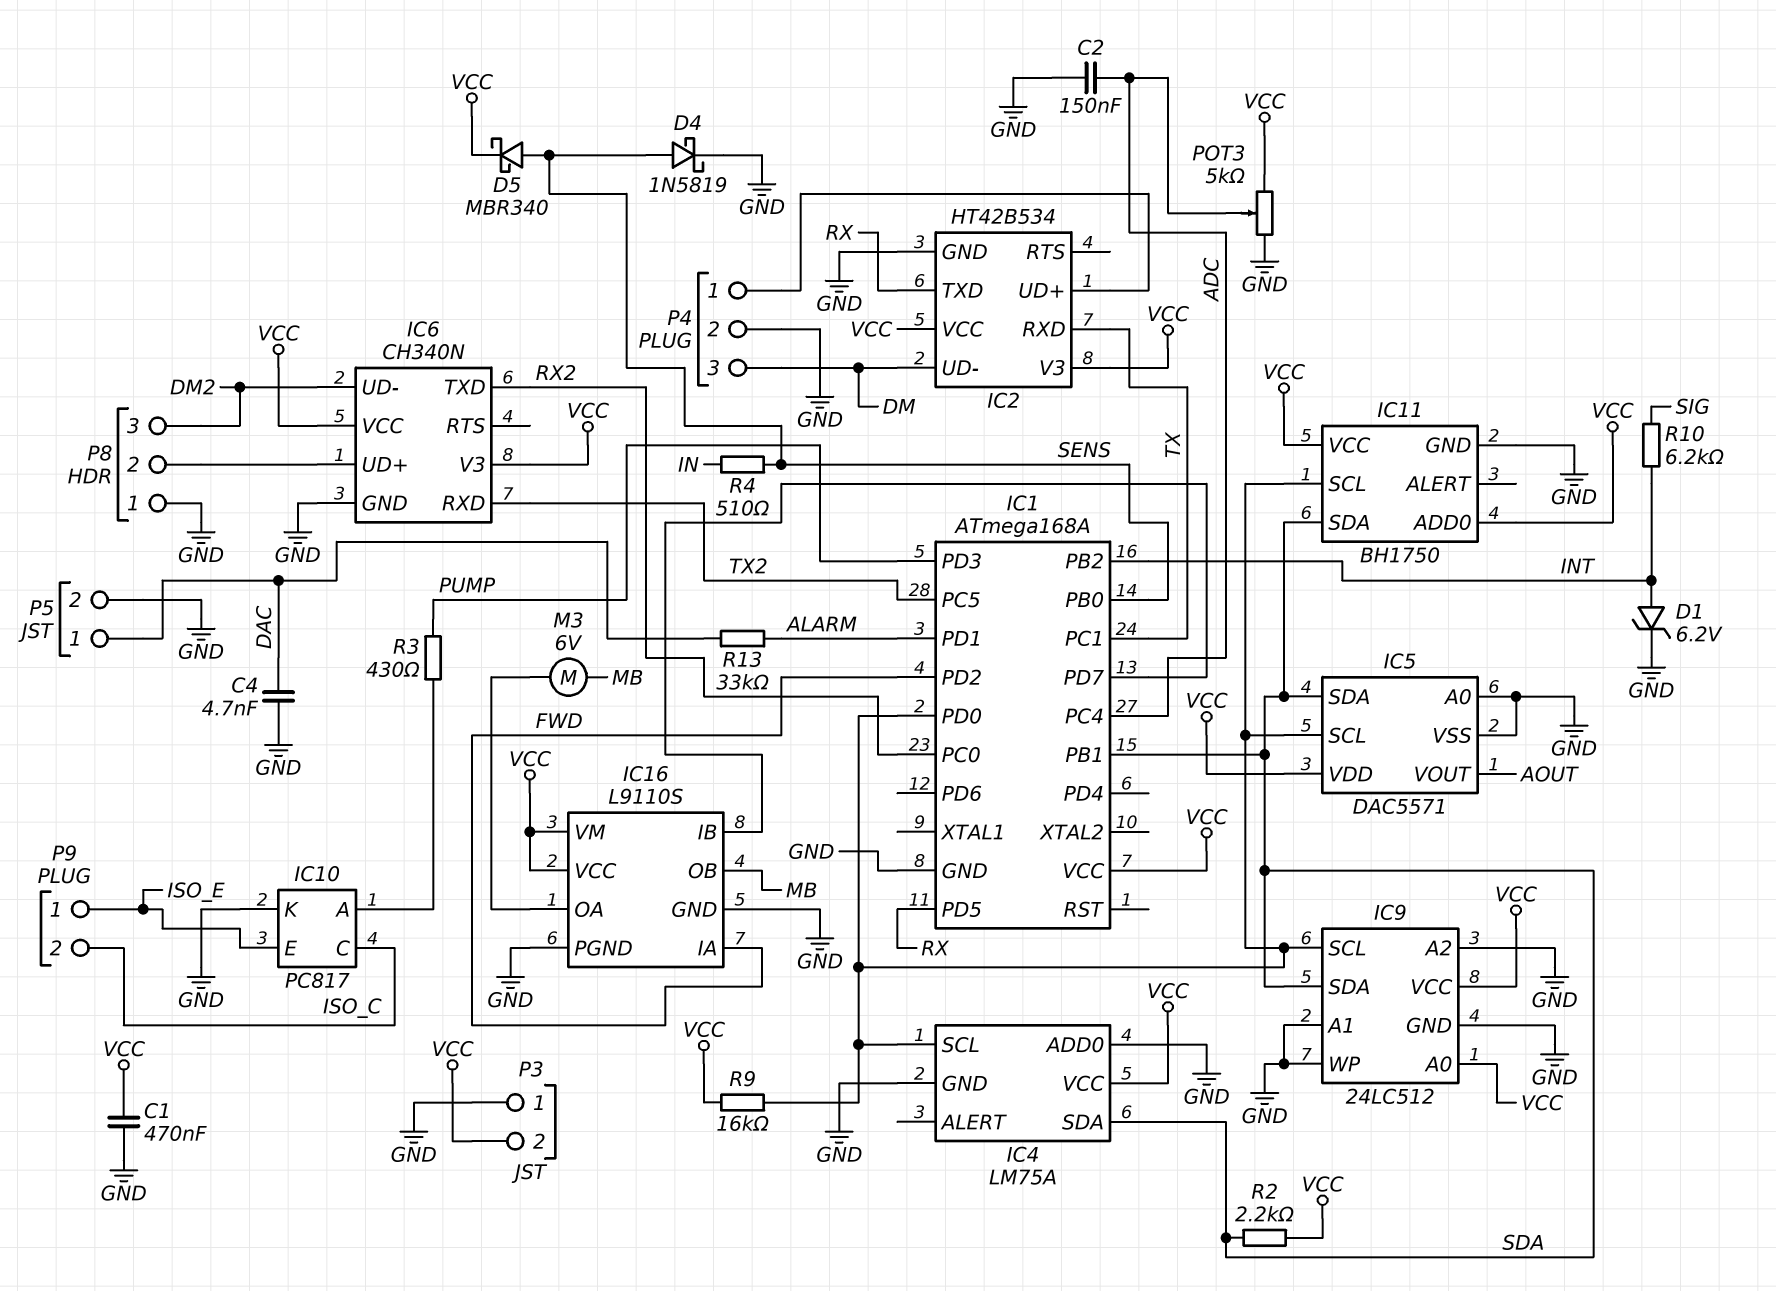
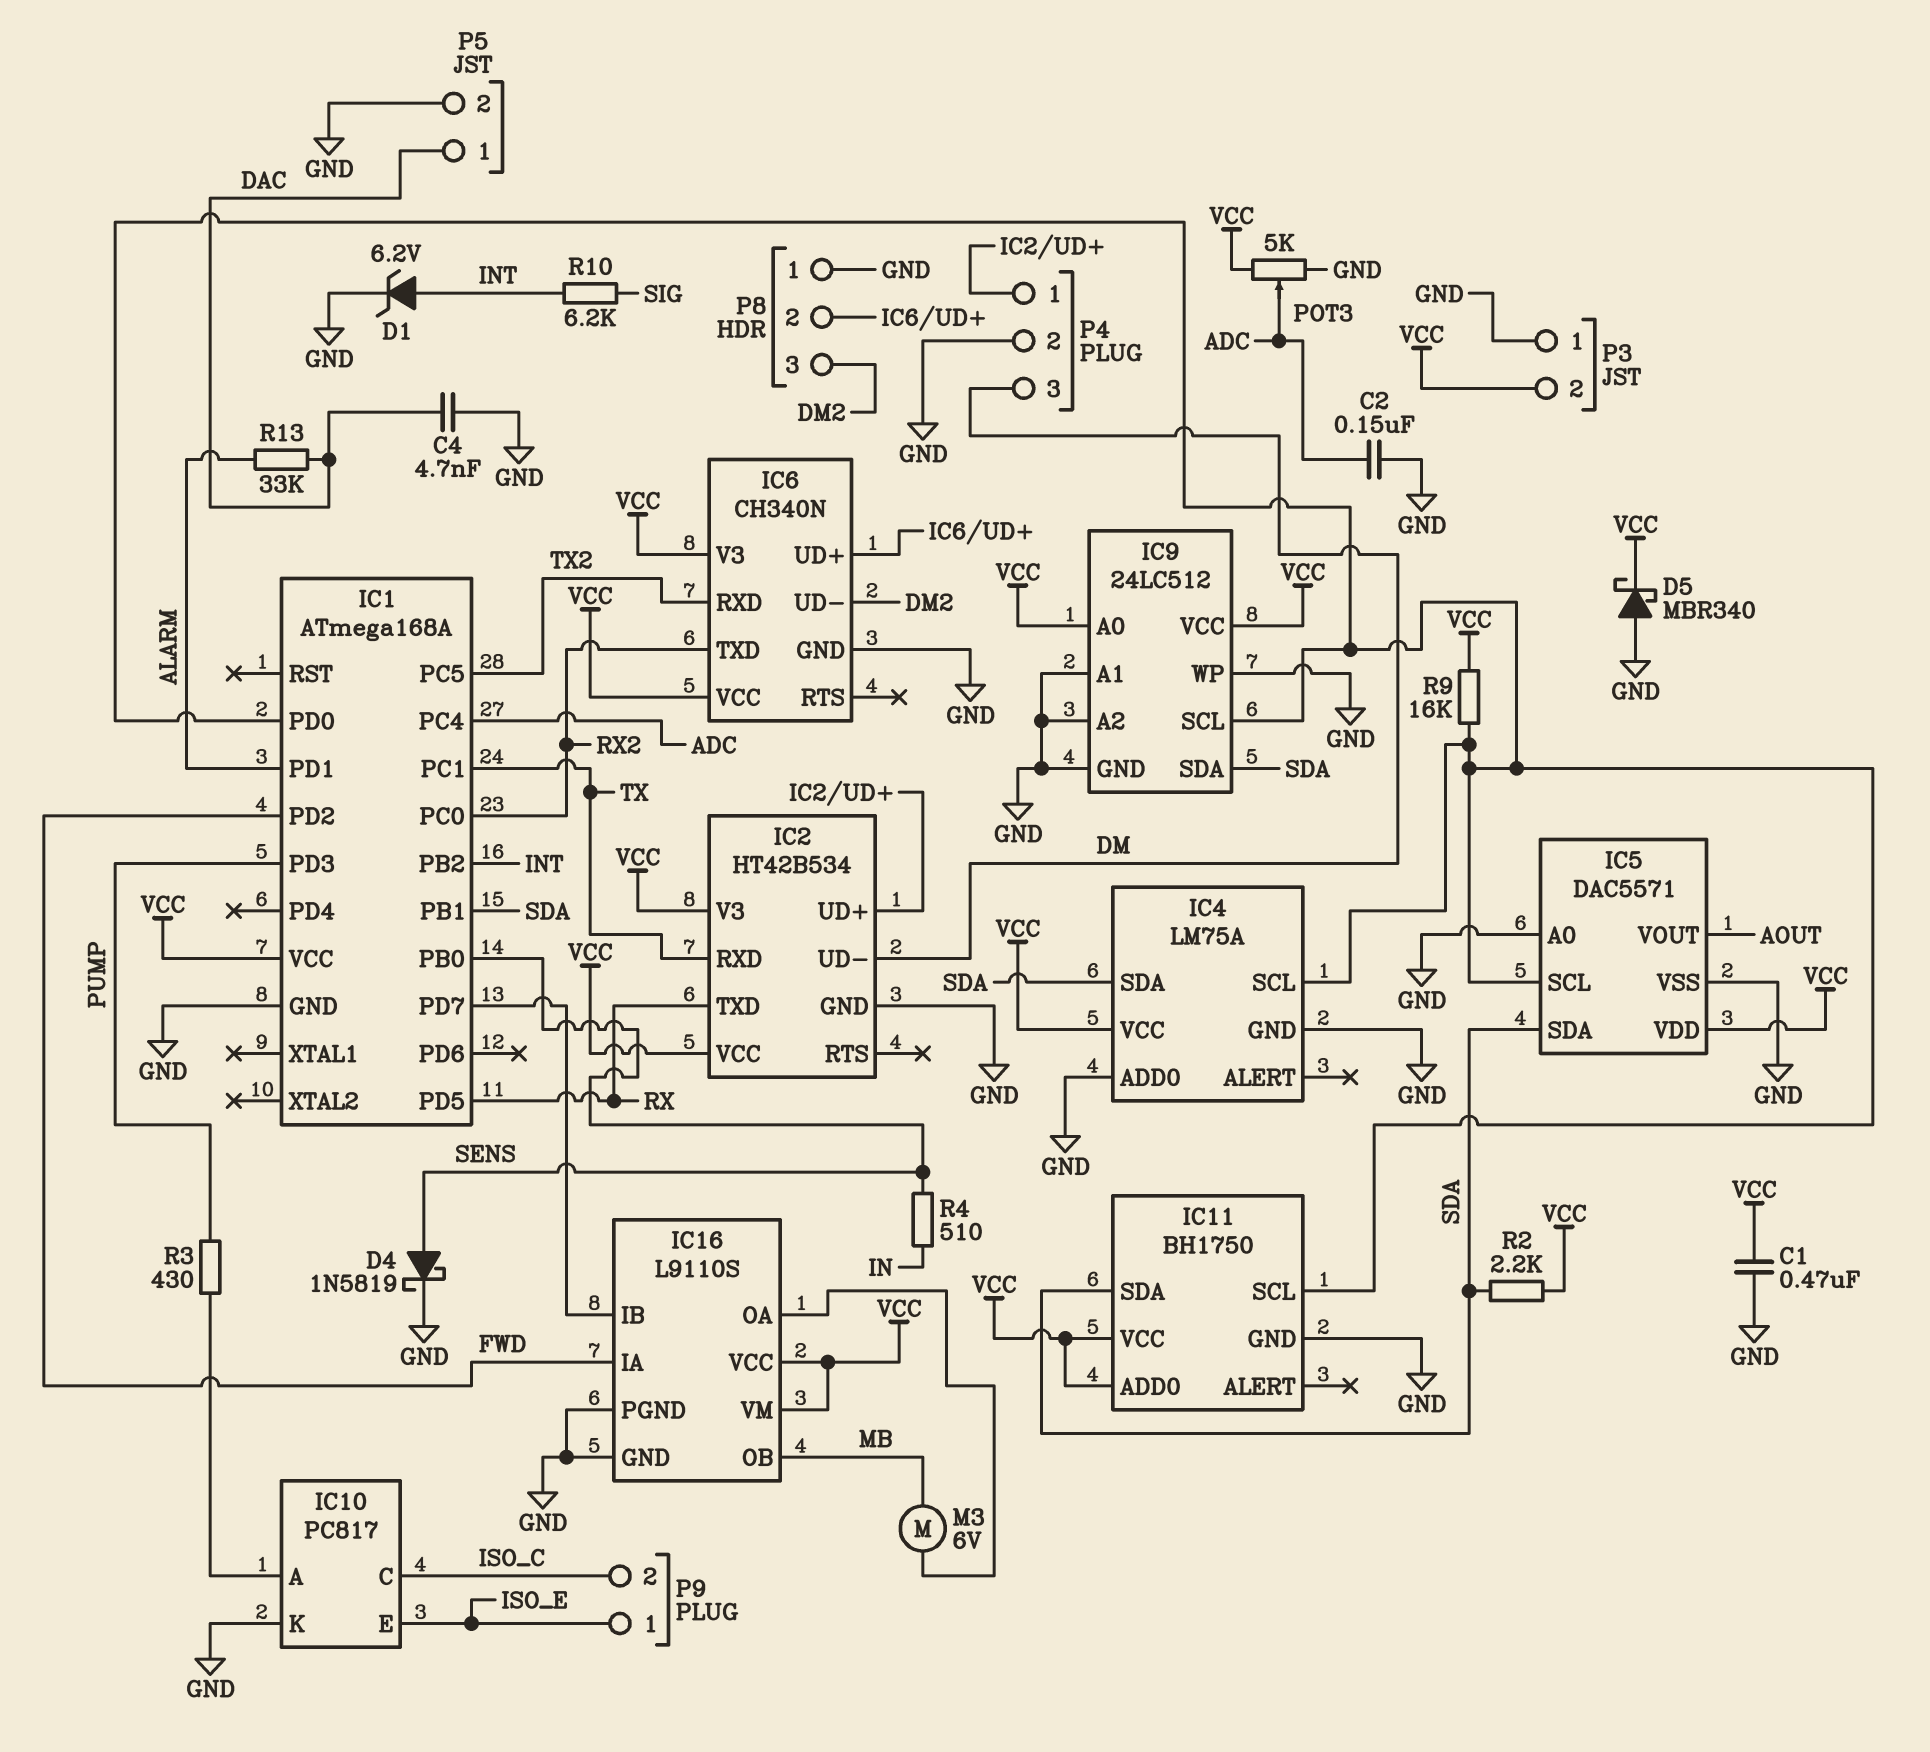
D5: schottky MBR340 (A SENS, K VCC) -> schottky MBR340 (A GND, K VCC)

